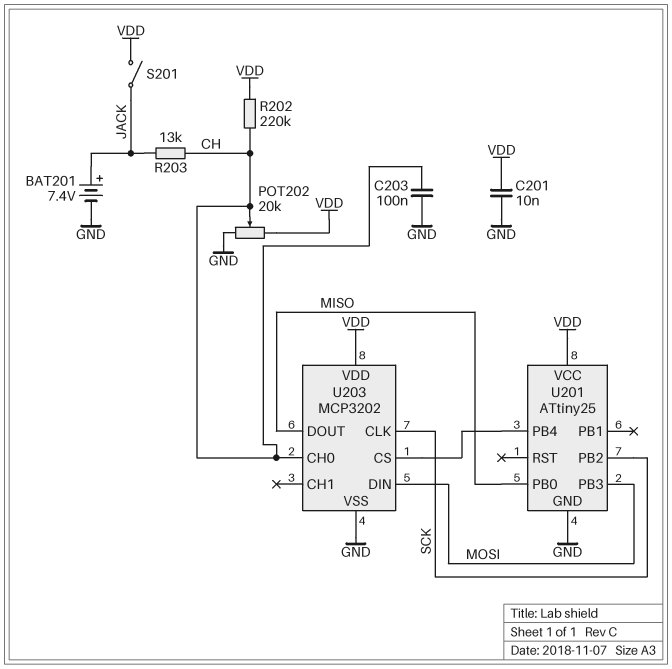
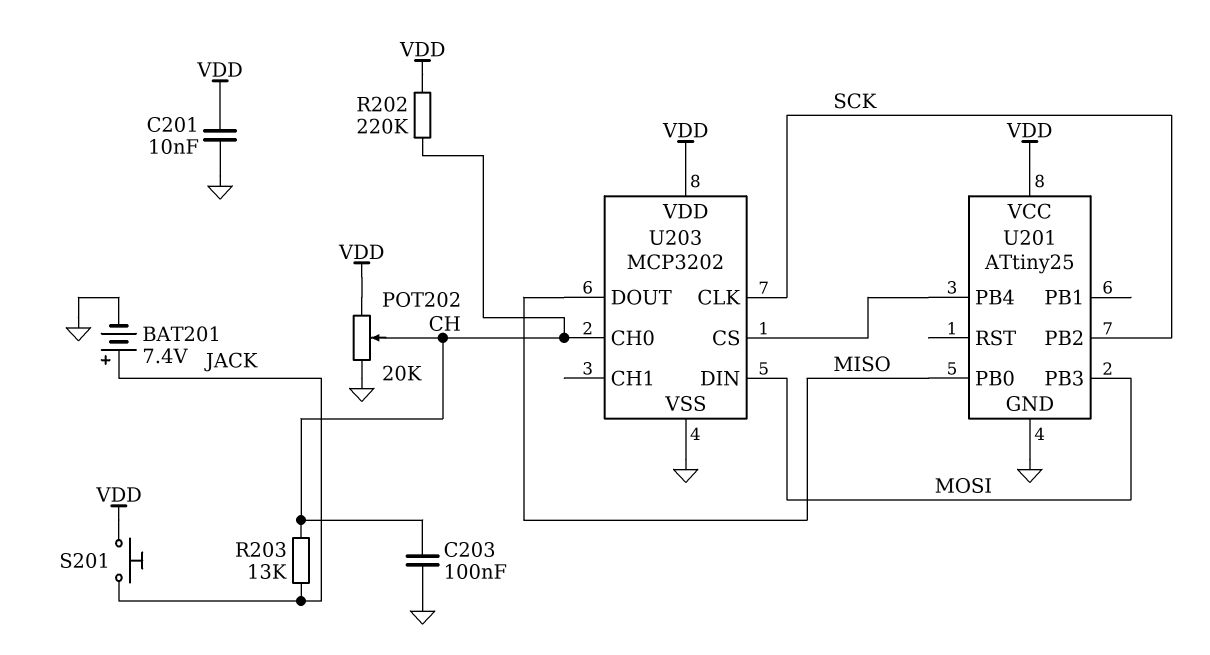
S201: switch (JACK, VDD) -> button (JACK, VDD)

